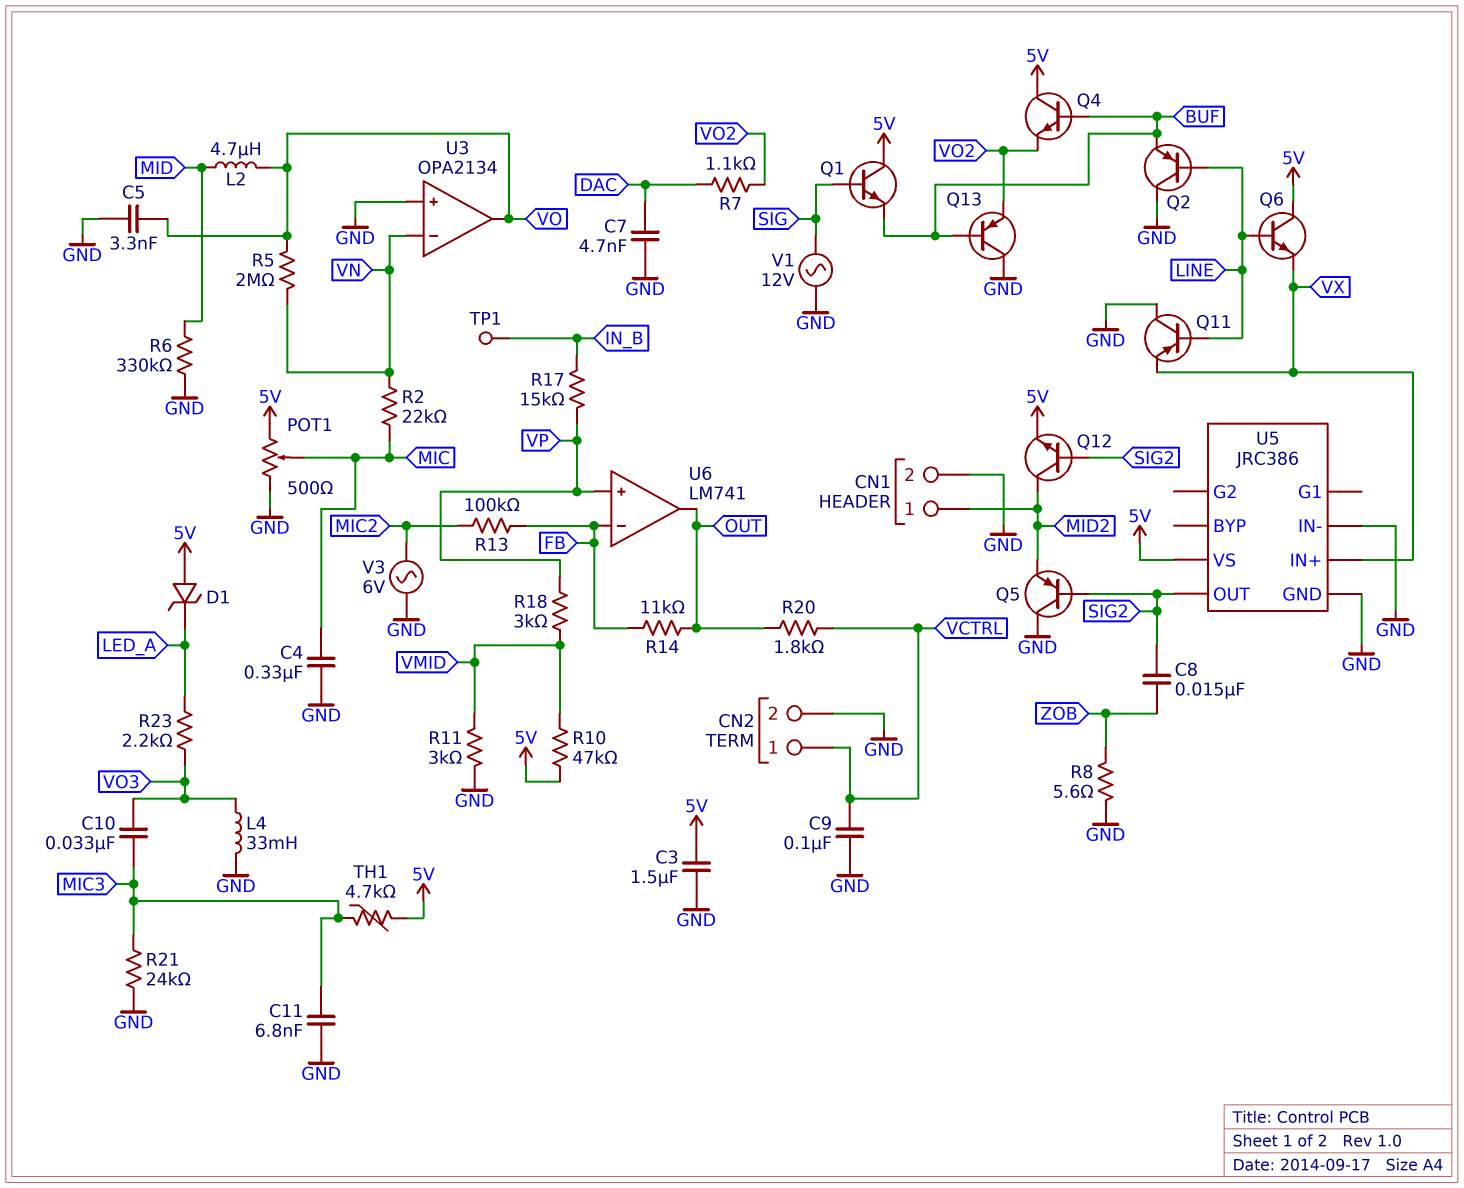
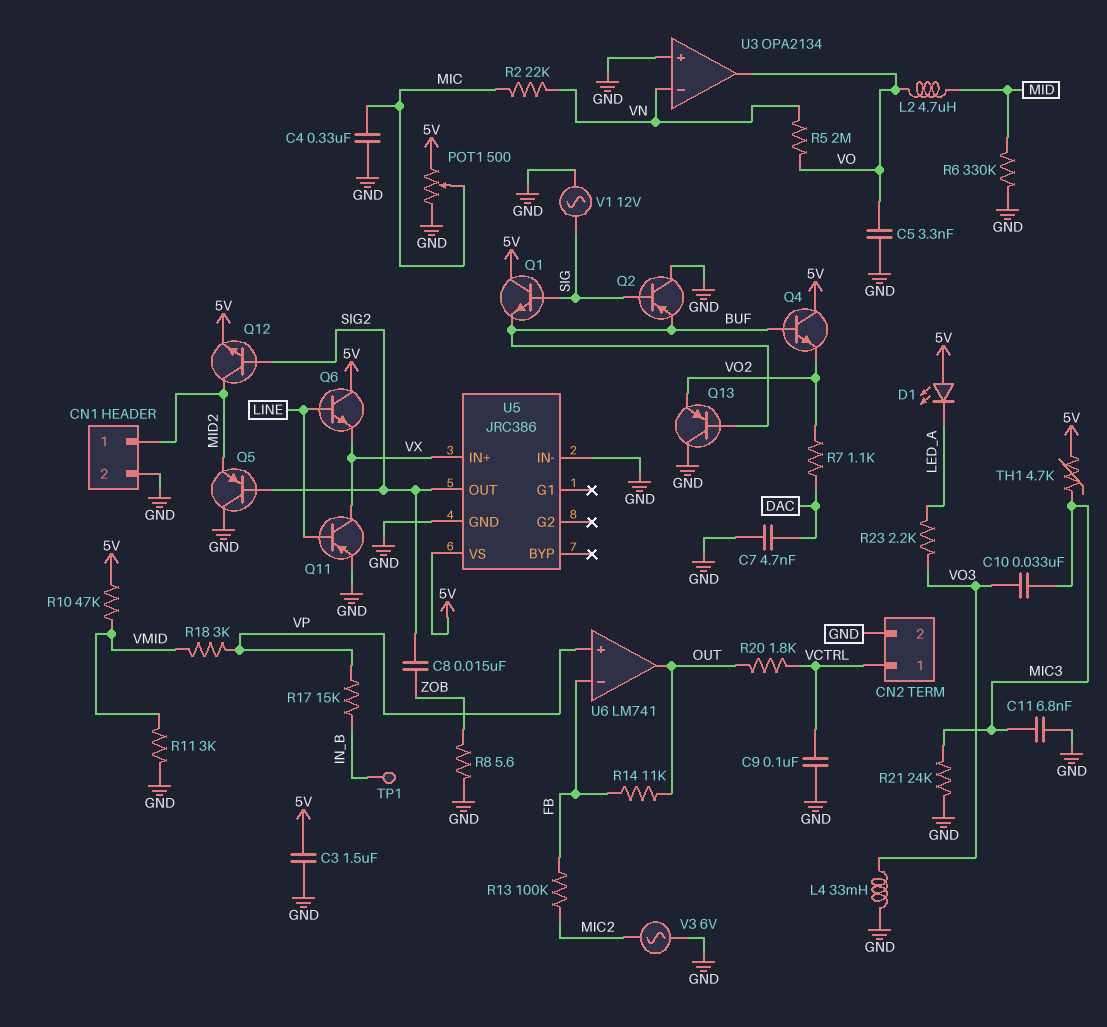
D1: zener (A 5V, K LED_A) -> LED (A 5V, K LED_A)
Q2: PNP (B LINE, C GND, E BUF) -> PNP (B SIG, C GND, E BUF)
Q11: PNP (B LINE, C GND, E VX) -> PNP (B LINE, C VX, E GND)

